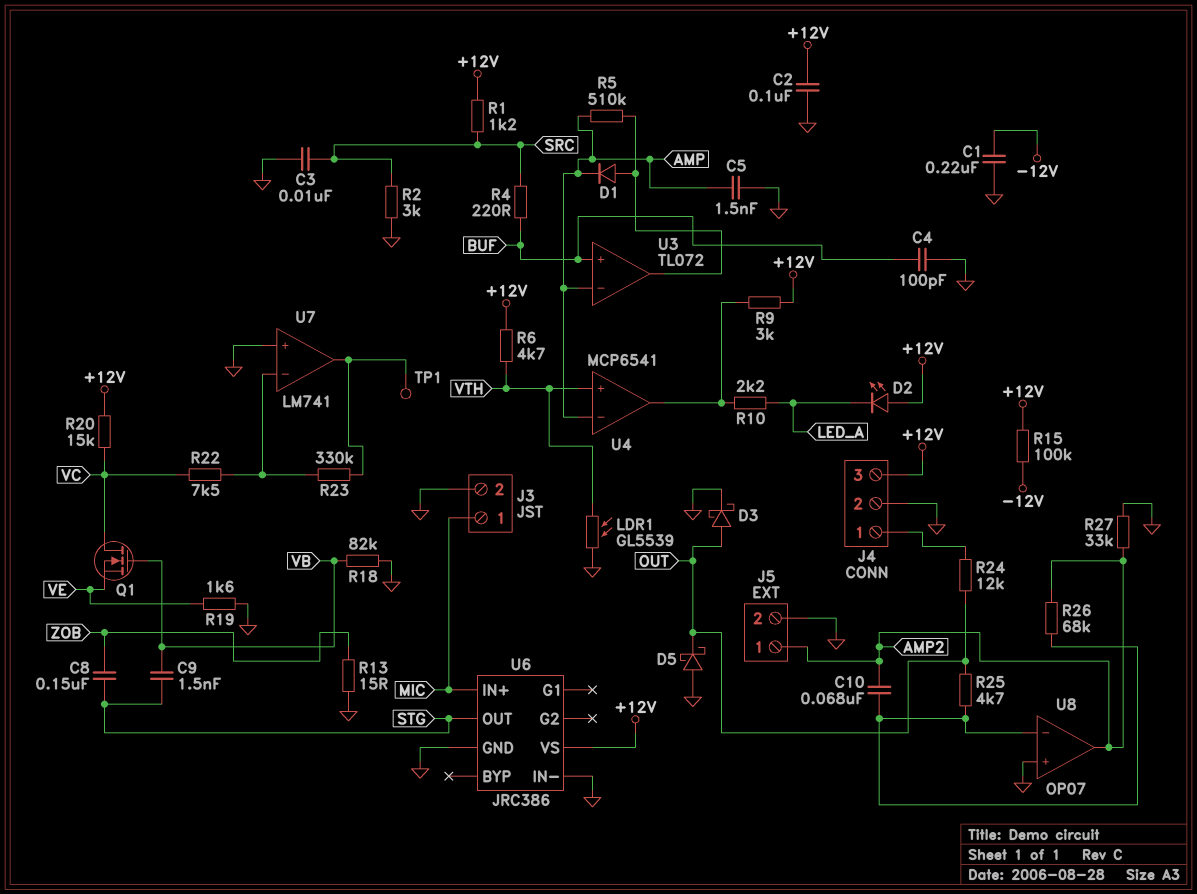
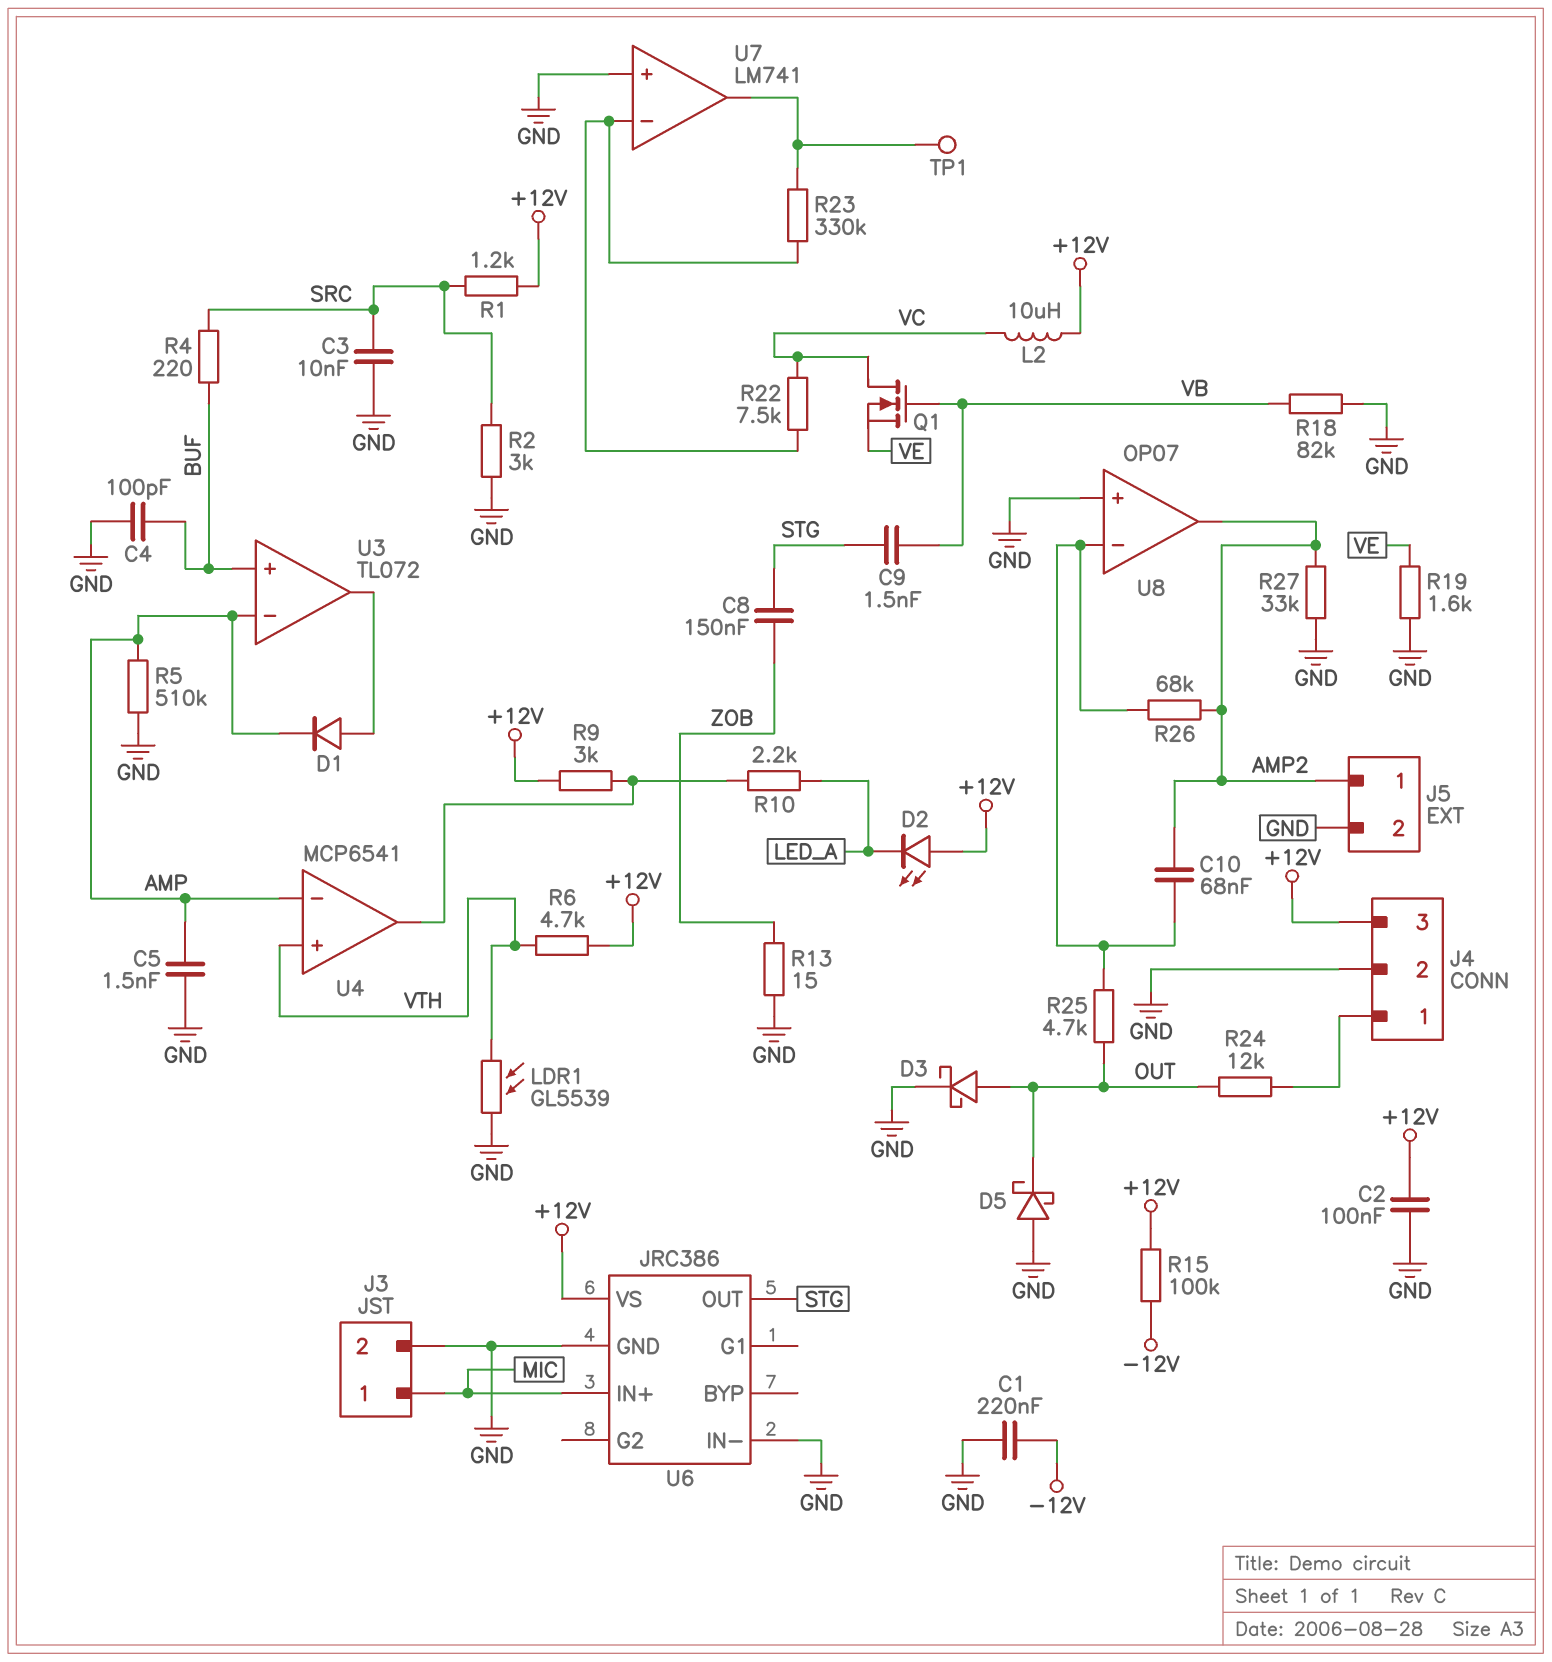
L2: none -> 10uH (+12V, VC)
R5: 510k (AMP, U3/out) -> 510k (AMP, GND)
R20: 15k (+12V, VC) -> none

